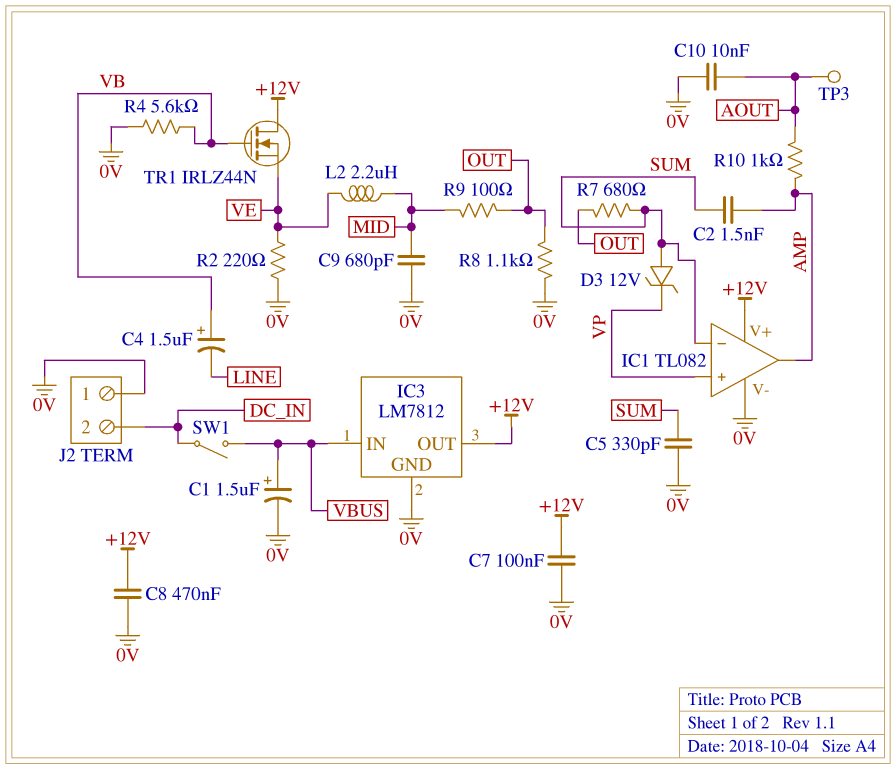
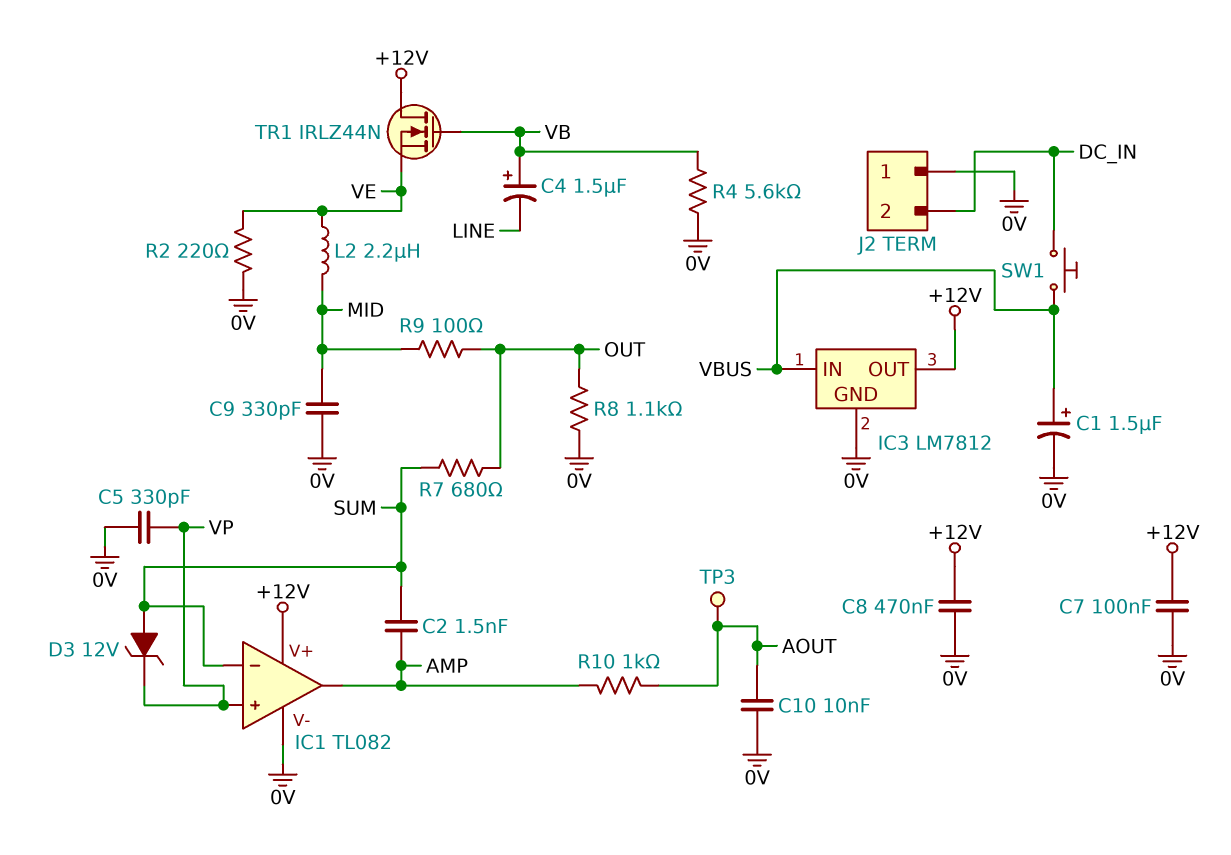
C5: 330pF (0V, SUM) -> 330pF (0V, VP)
C9: 680pF (0V, MID) -> 330pF (0V, MID)
SW1: switch (DC_IN, VBUS) -> button (DC_IN, VBUS)

